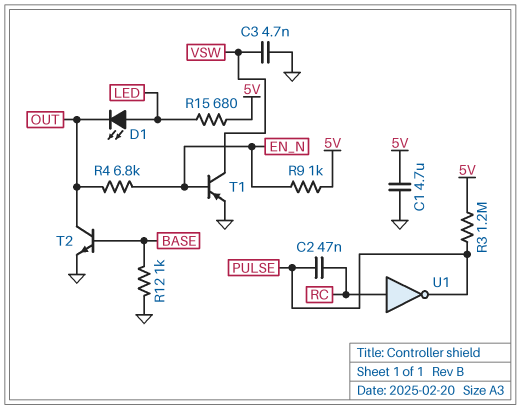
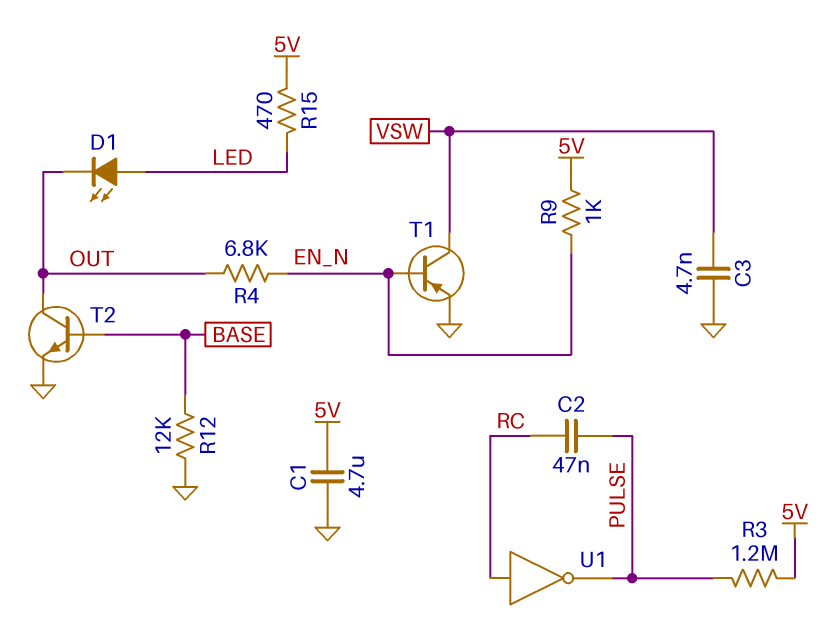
R12: 1k (BASE, GND) -> 12k (BASE, GND)
R15: 680 (5V, LED) -> 470 (5V, LED)

